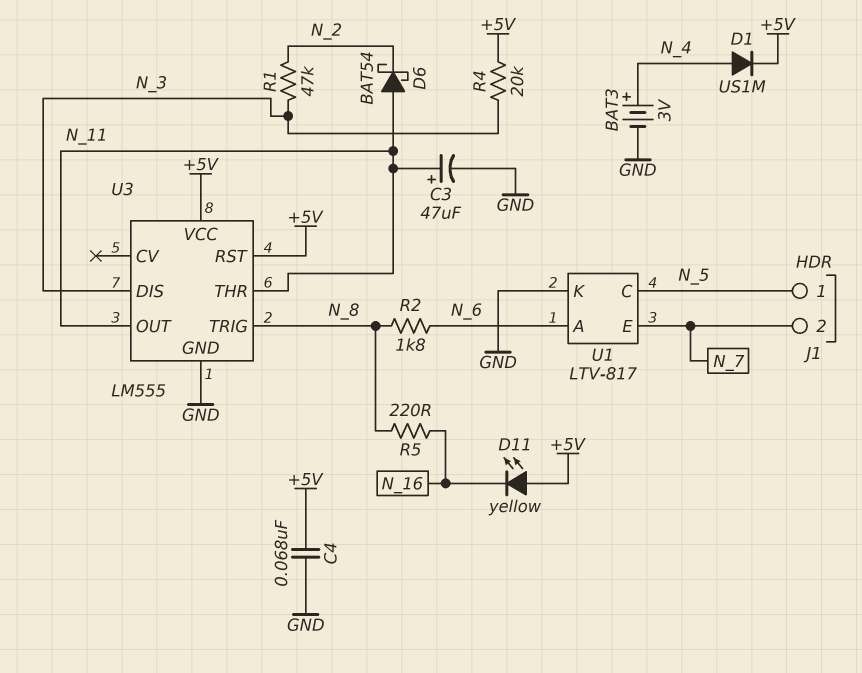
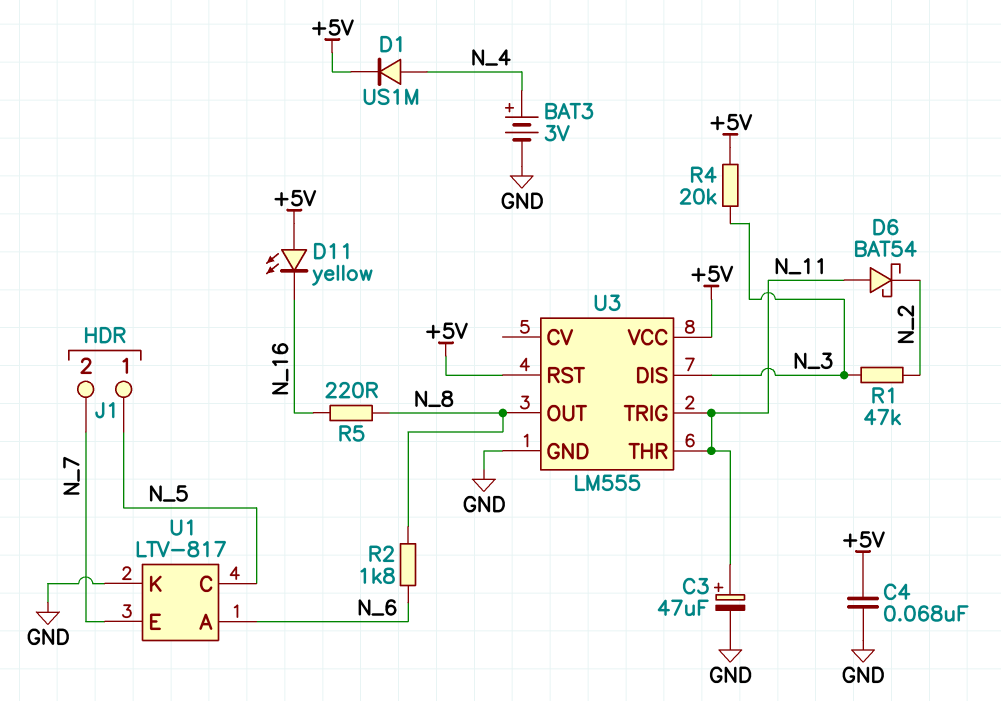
U3 pin OUT: N_11 -> N_8
U3 pin TRIG: N_8 -> N_11

